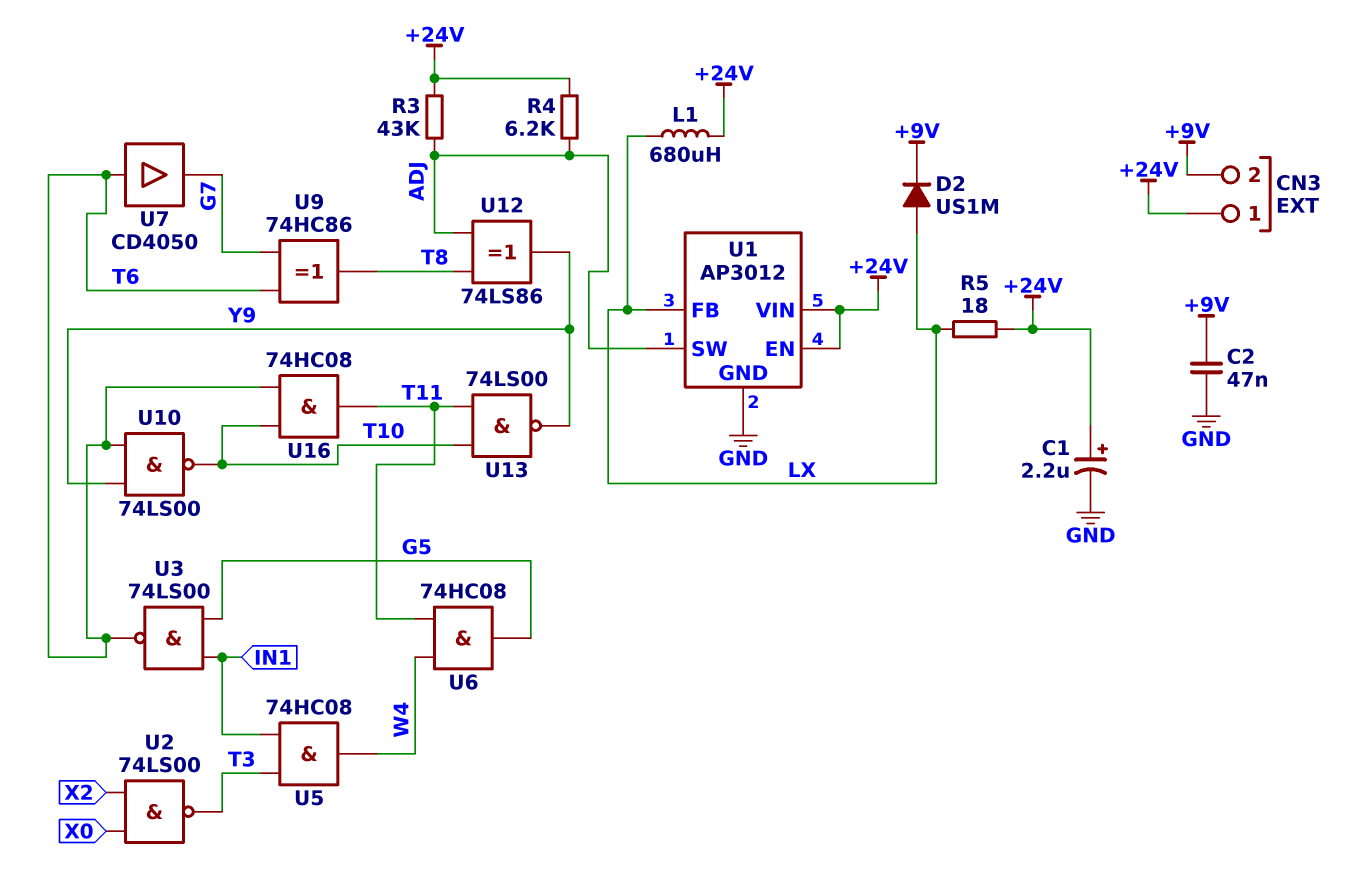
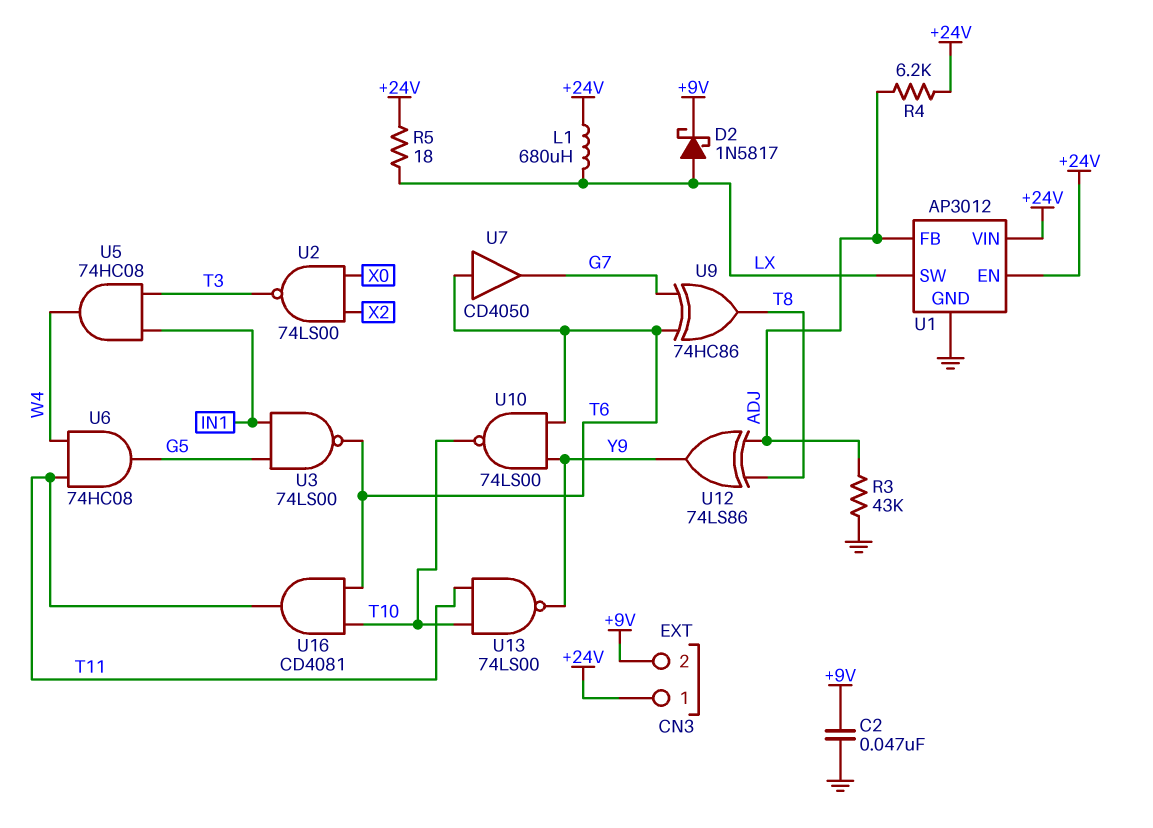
C1: 2.2uF (plus +24V, minus GND) -> none
D2: diode US1M (A LX, K +9V) -> schottky 1N5817 (A LX, K +9V)
R3: 43k (+24V, ADJ) -> 43k (ADJ, GND)
U1 pin FB: LX -> ADJ
U1 pin SW: ADJ -> LX
U16: AND 74HC08 (in T6, in T10, out T11) -> AND CD4081 (in T6, in T10, out T11)

